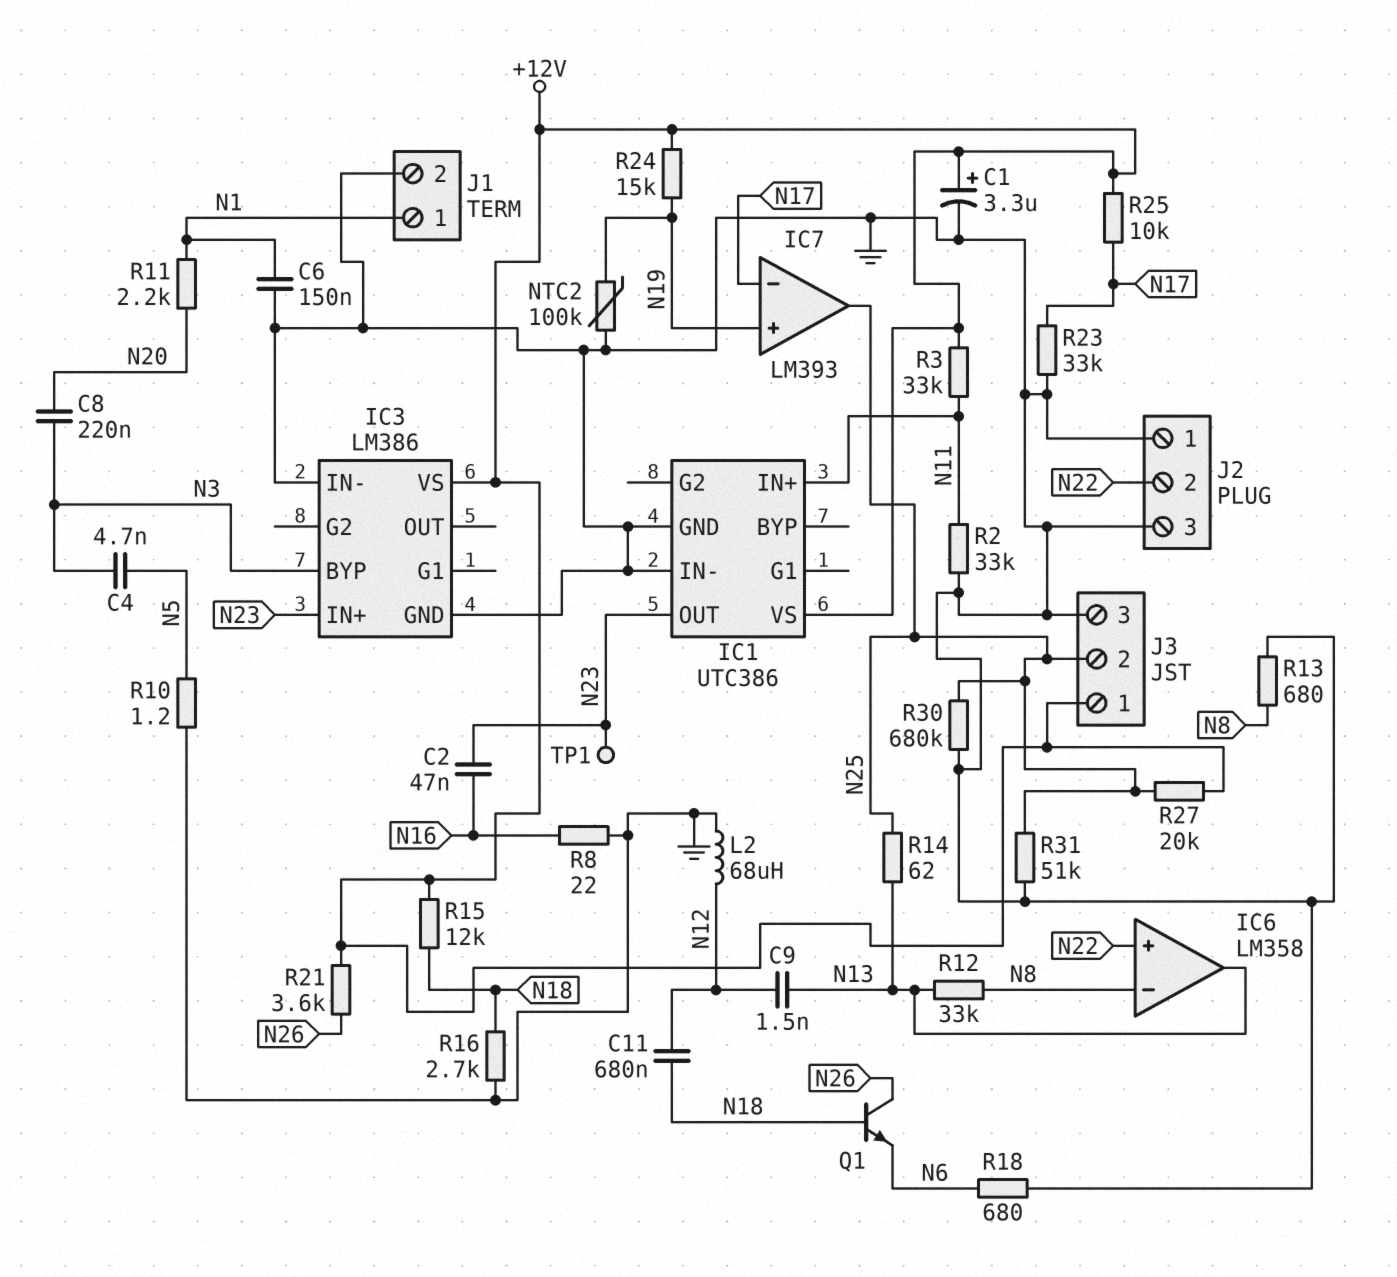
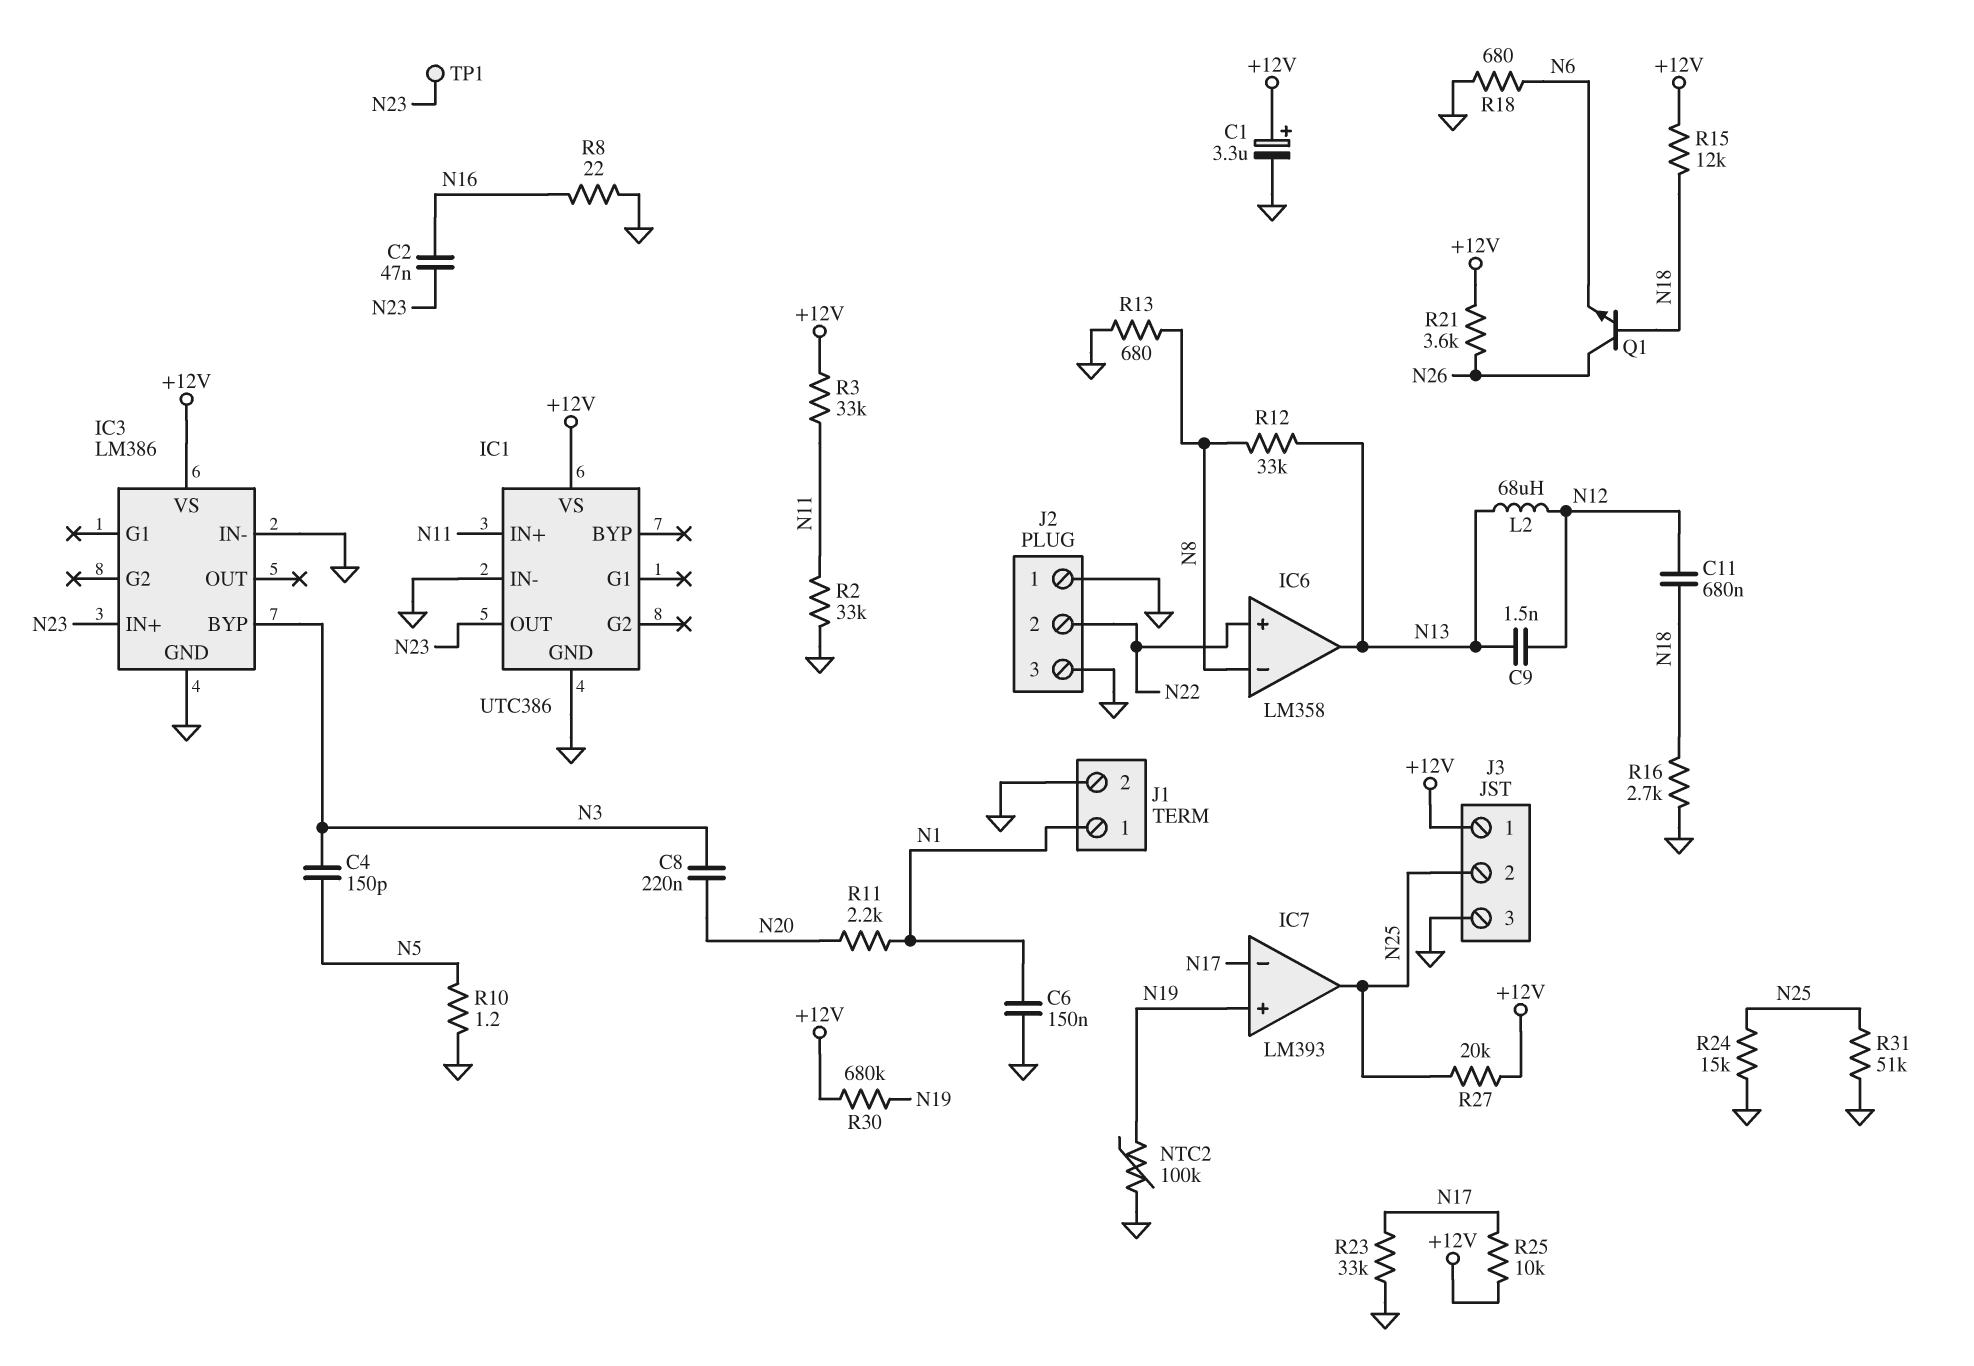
C4: 4.7nF (N3, N5) -> 150pF (N3, N5)
L2: 68uH (GND, N12) -> 68uH (N12, N13)
R14: 62 (N13, N25) -> none
R24: 15k (+12V, N19) -> 15k (GND, N25)
R30: 680k (GND, N25) -> 680k (+12V, N19)

